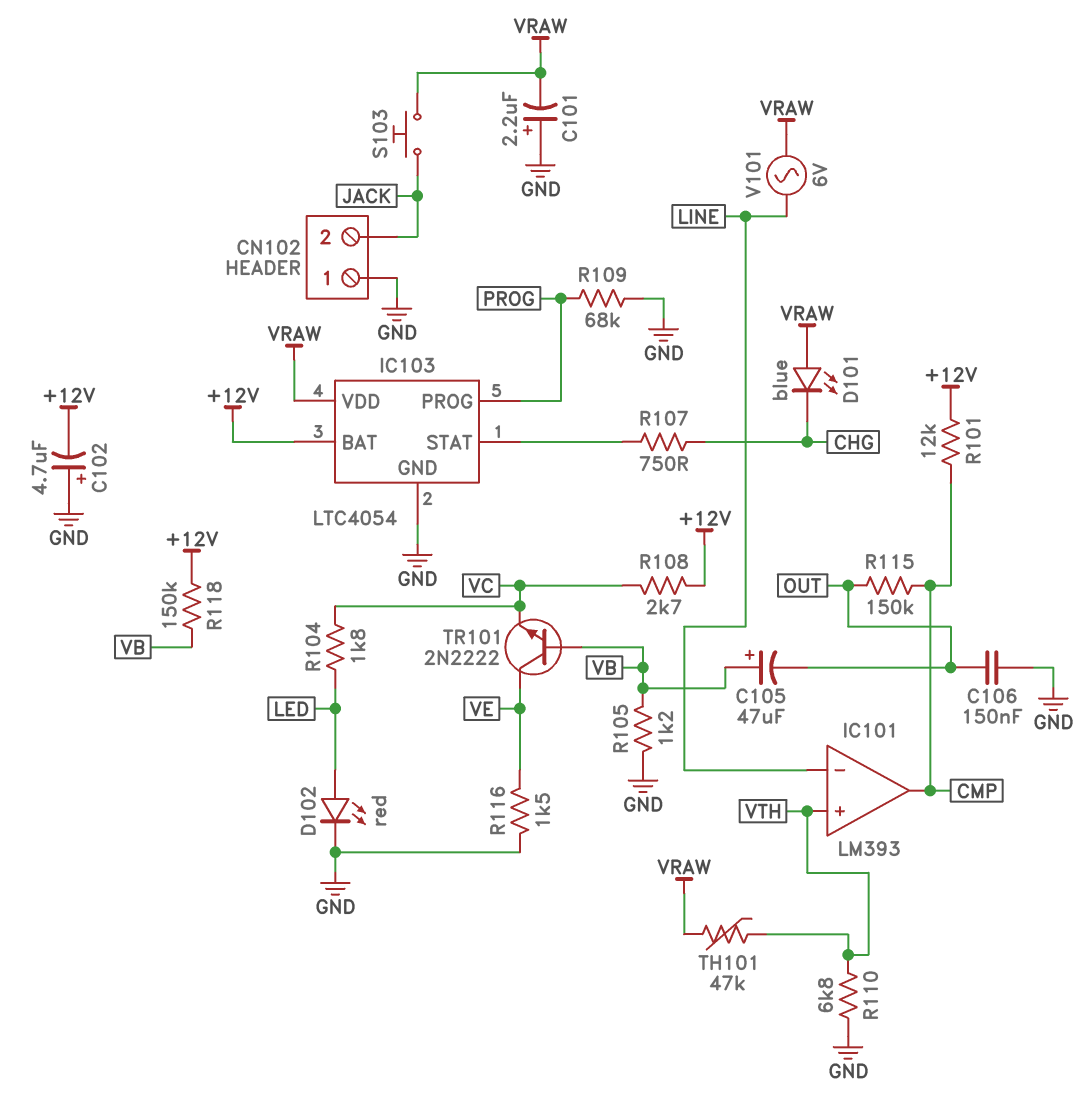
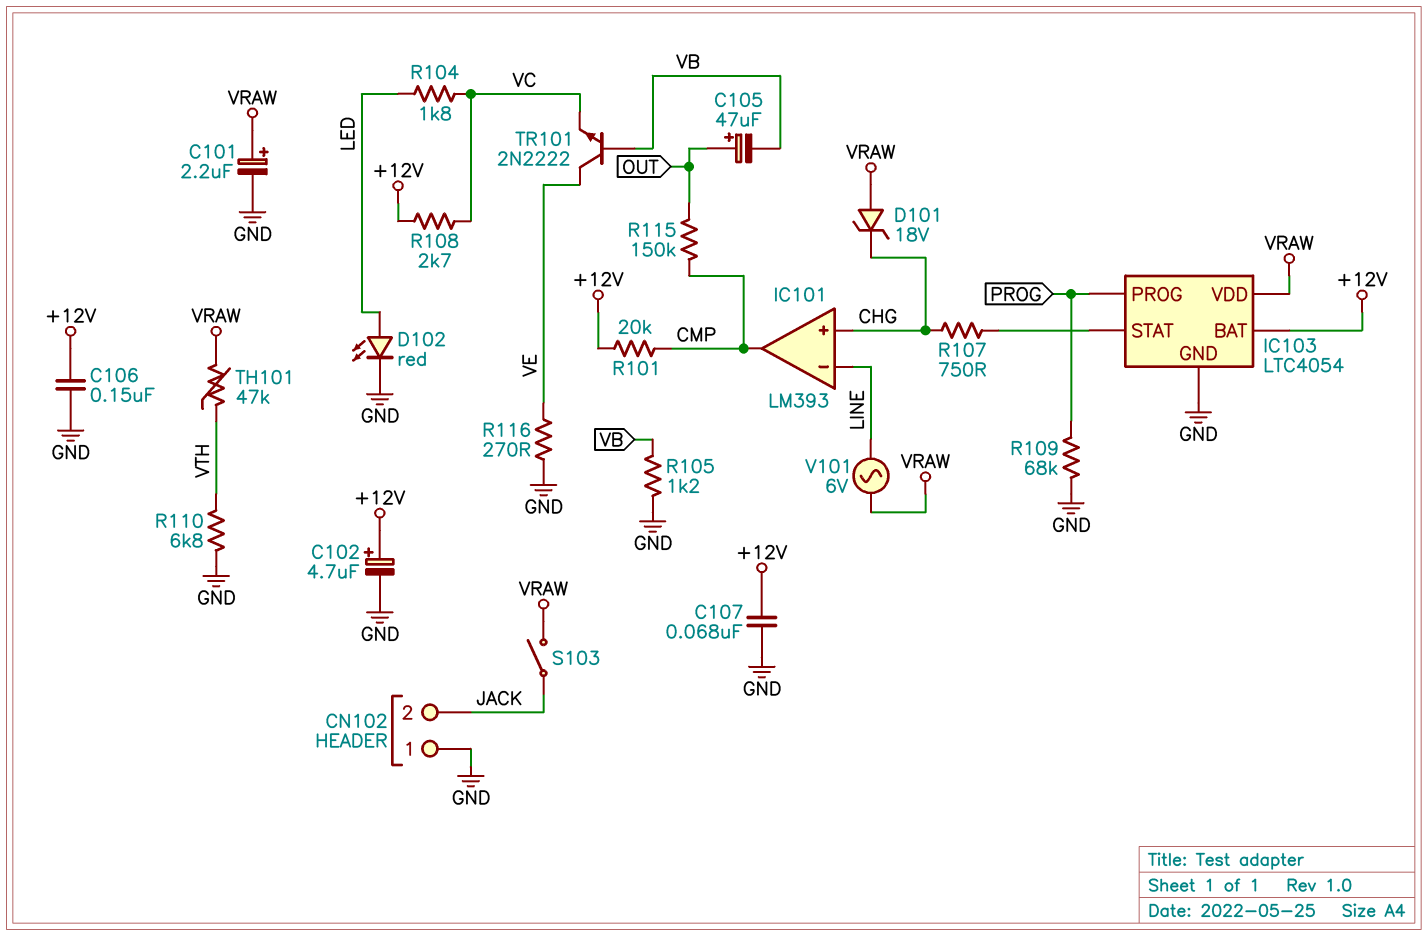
C101: 2.2uF (plus GND, minus VRAW) -> 2.2uF (plus VRAW, minus GND)
C102: 4.7uF (plus GND, minus +12V) -> 4.7uF (plus +12V, minus GND)
C105: 47uF (plus VB, minus OUT) -> 47uF (plus OUT, minus VB)
C106: 150nF (GND, OUT) -> 150nF (+12V, GND)
C107: none -> 68nF (+12V, GND)
D101: LED blue (A VRAW, K CHG) -> zener 18V (A VRAW, K CHG)
IC101 pin in+: VTH -> CHG
R101: 12k (+12V, CMP) -> 20k (+12V, CMP)
R116: 1.5k (GND, VE) -> 270 (GND, VE)
R118: 150k (+12V, VB) -> none
S103: button (JACK, VRAW) -> switch (JACK, VRAW)

